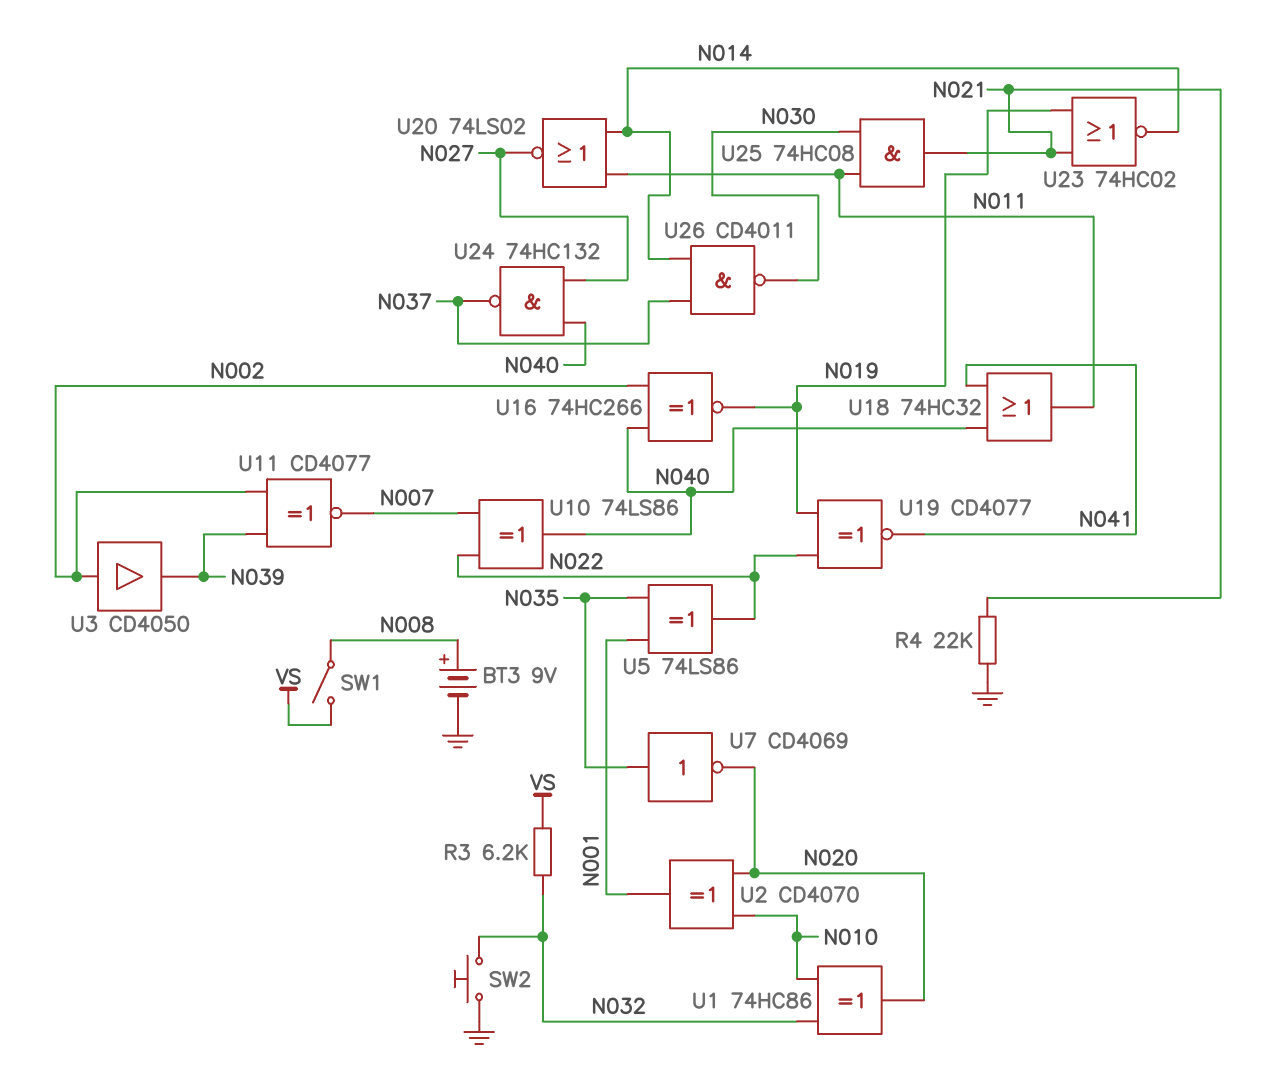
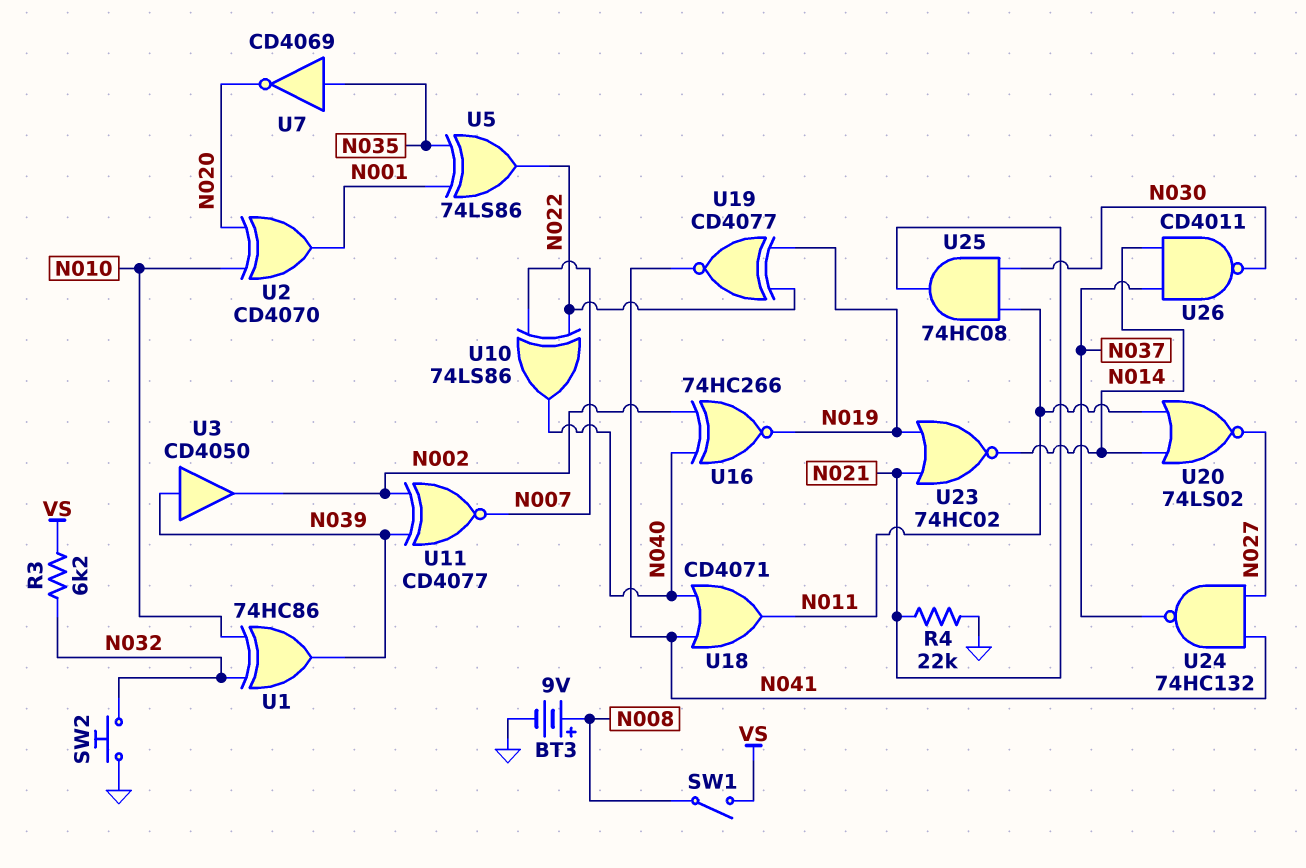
U1: XOR 74HC86 (in N010, in N032, out N020) -> XOR 74HC86 (in N010, in N032, out N039)
U3: buffer CD4050 (in N002, out N039) -> buffer CD4050 (in N039, out N002)
U18: OR 74HC32 (in N040, in N041, out N011) -> OR CD4071 (in N040, in N041, out N011)
U24: NAND 74HC132 (in N027, in N040, out N037) -> NAND 74HC132 (in N027, in N041, out N037)

